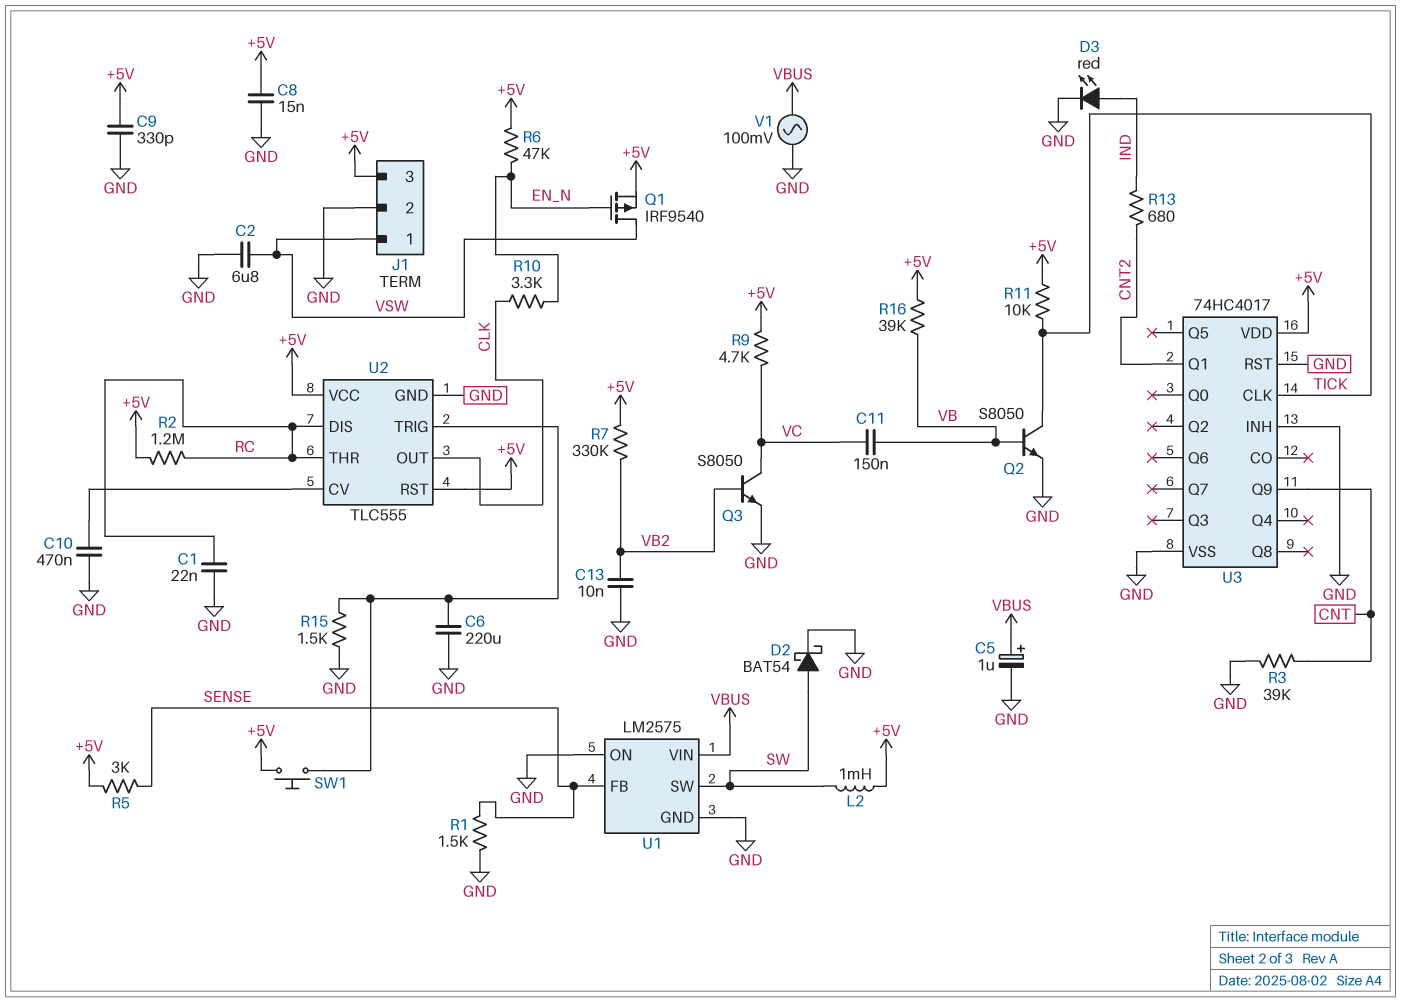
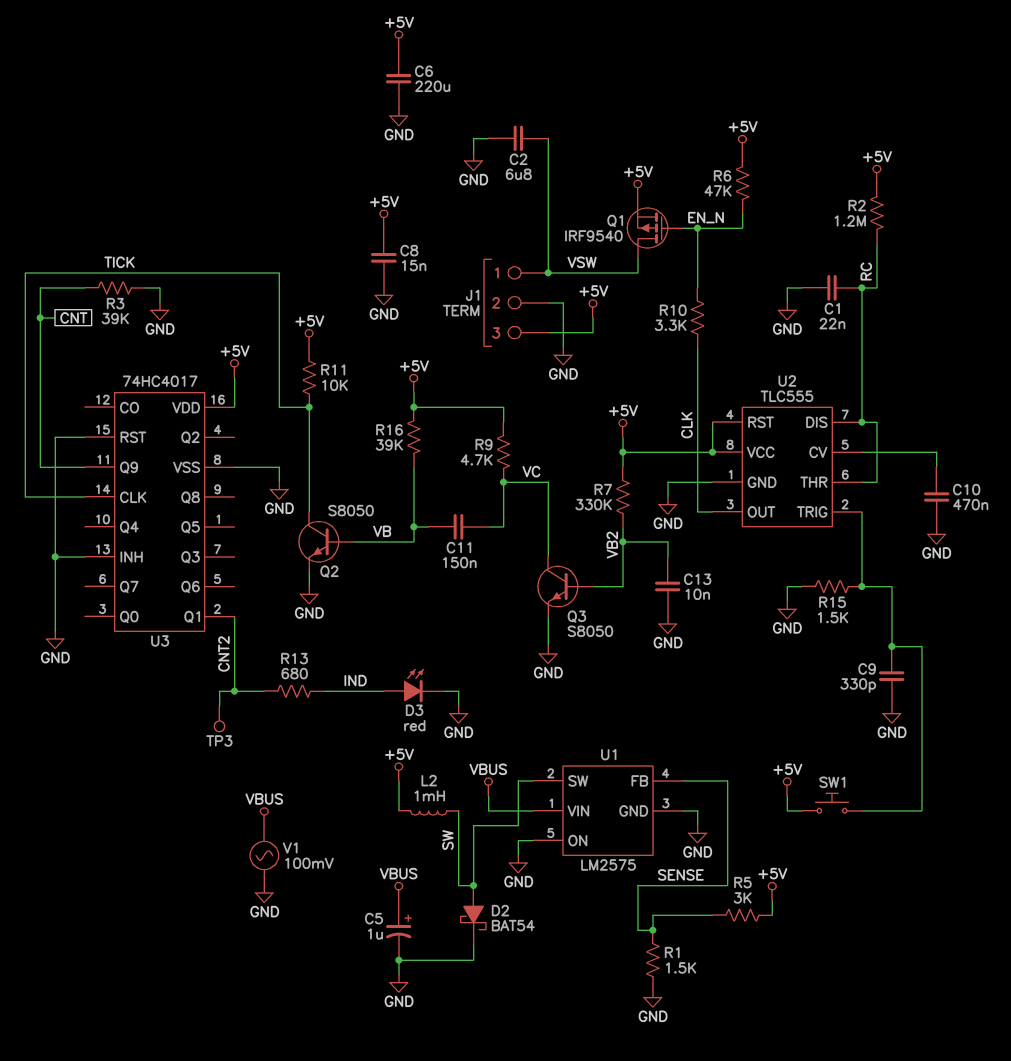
C6: 220uF (GND, U2/TRIG) -> 220uF (+5V, GND)
C9: 330pF (+5V, GND) -> 330pF (GND, U2/TRIG)
TP3: none -> test point (CNT2)

